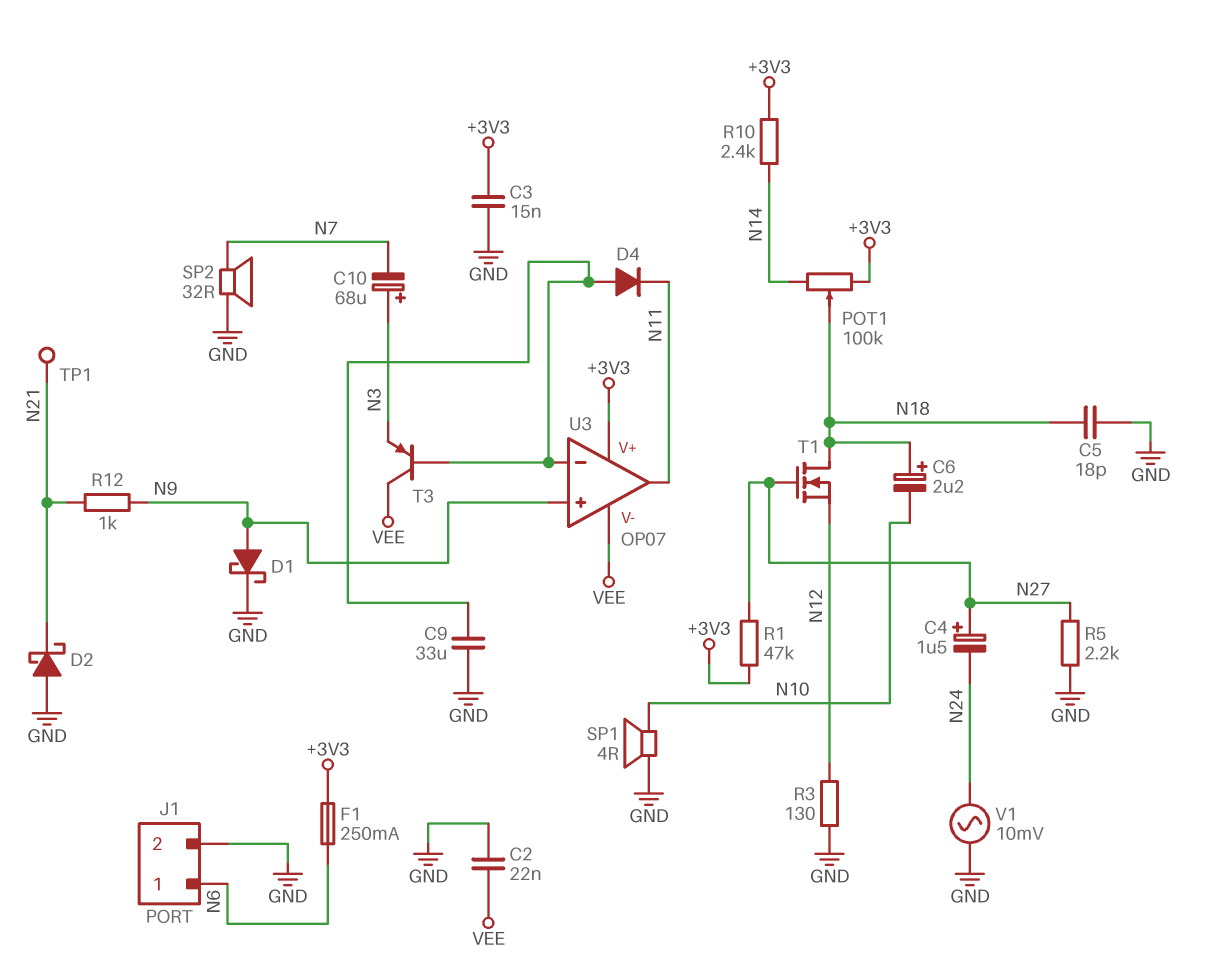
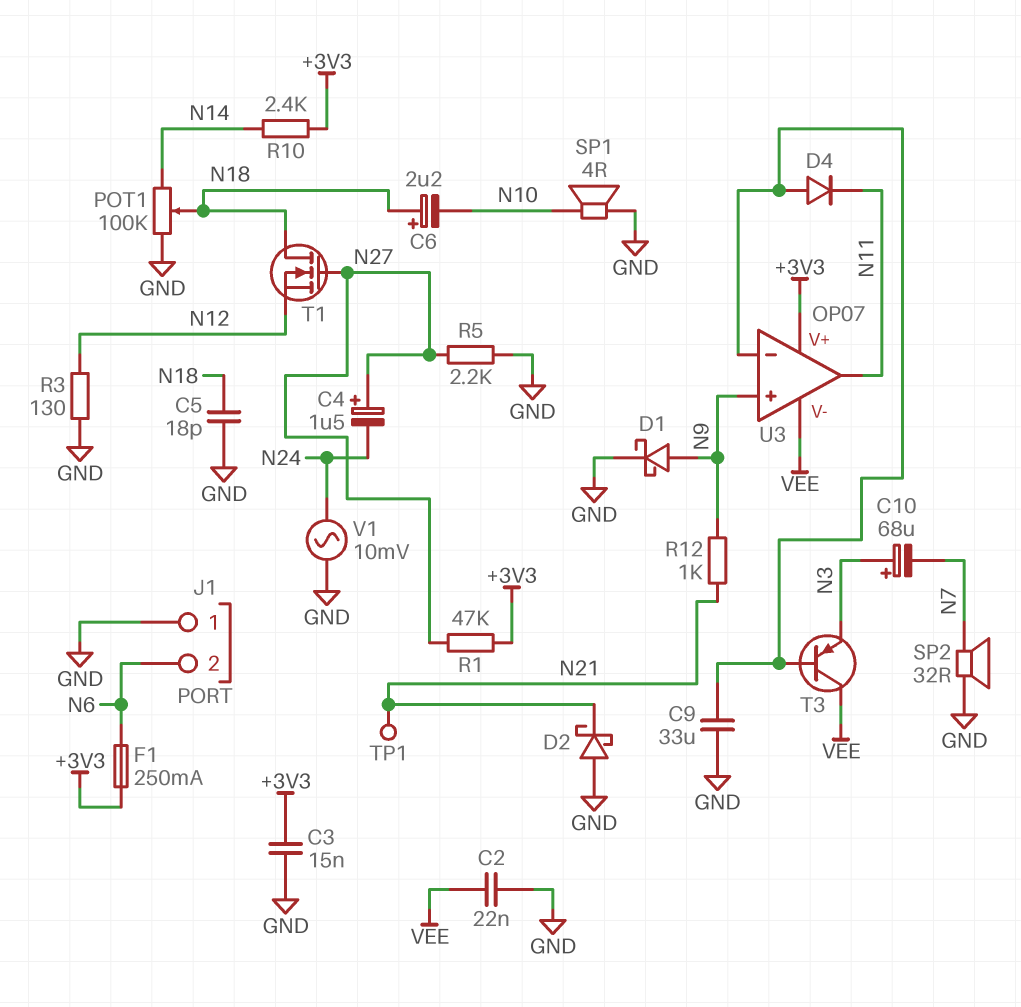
J1 pin 1: N6 -> GND
J1 pin 2: GND -> N6
POT1: 100k (+3V3, N14, wiper N18) -> 100k (GND, N14, wiper N18)

